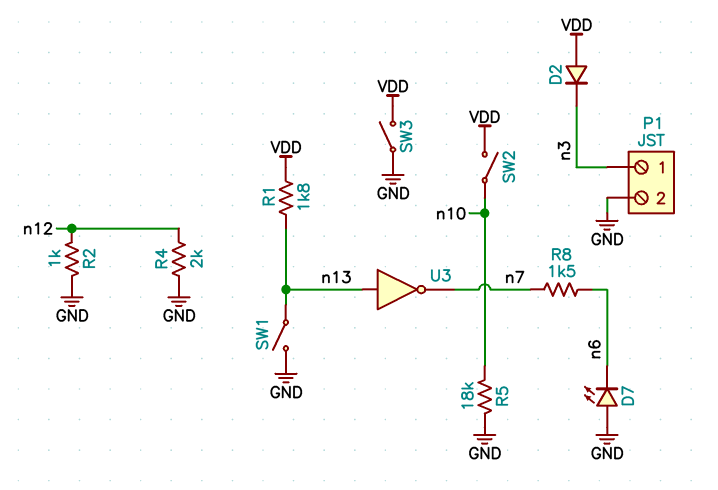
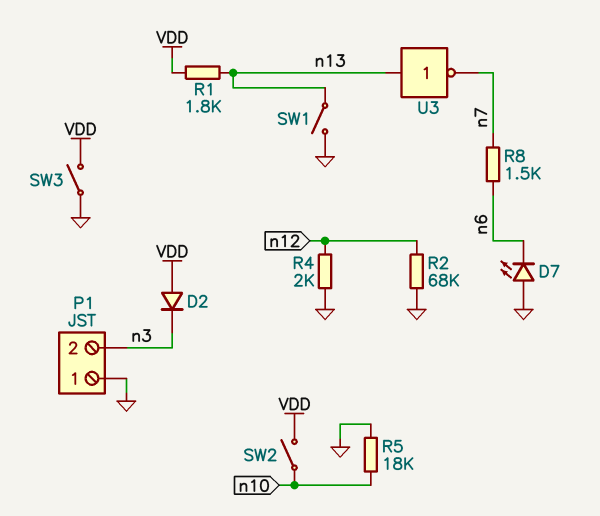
P1 pin 1: n3 -> GND
P1 pin 2: GND -> n3
R2: 1k (GND, n12) -> 68k (GND, n12)

